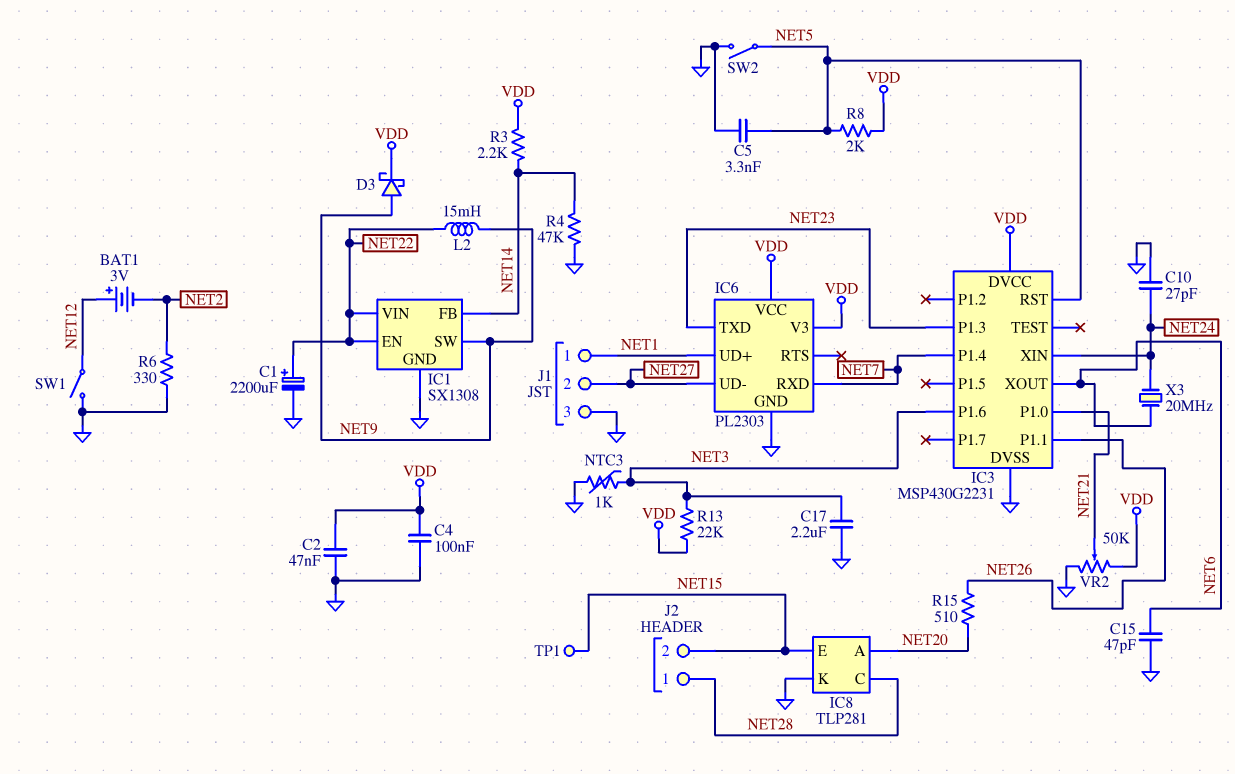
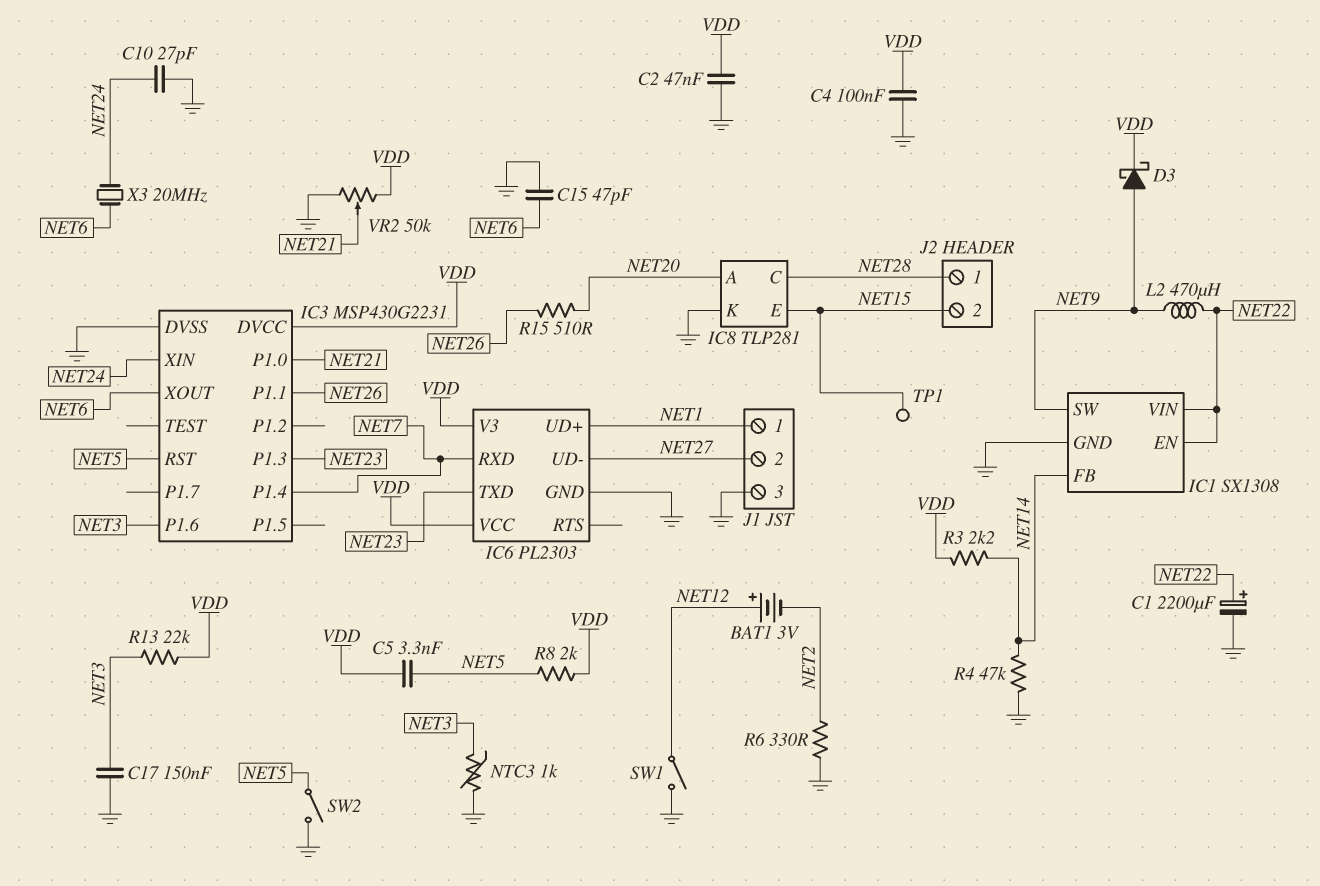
C5: 3.3nF (GND, NET5) -> 3.3nF (NET5, VDD)
C17: 2.2uF (GND, NET3) -> 150nF (GND, NET3)
L2: 15mH (NET9, NET22) -> 470uH (NET9, NET22)

